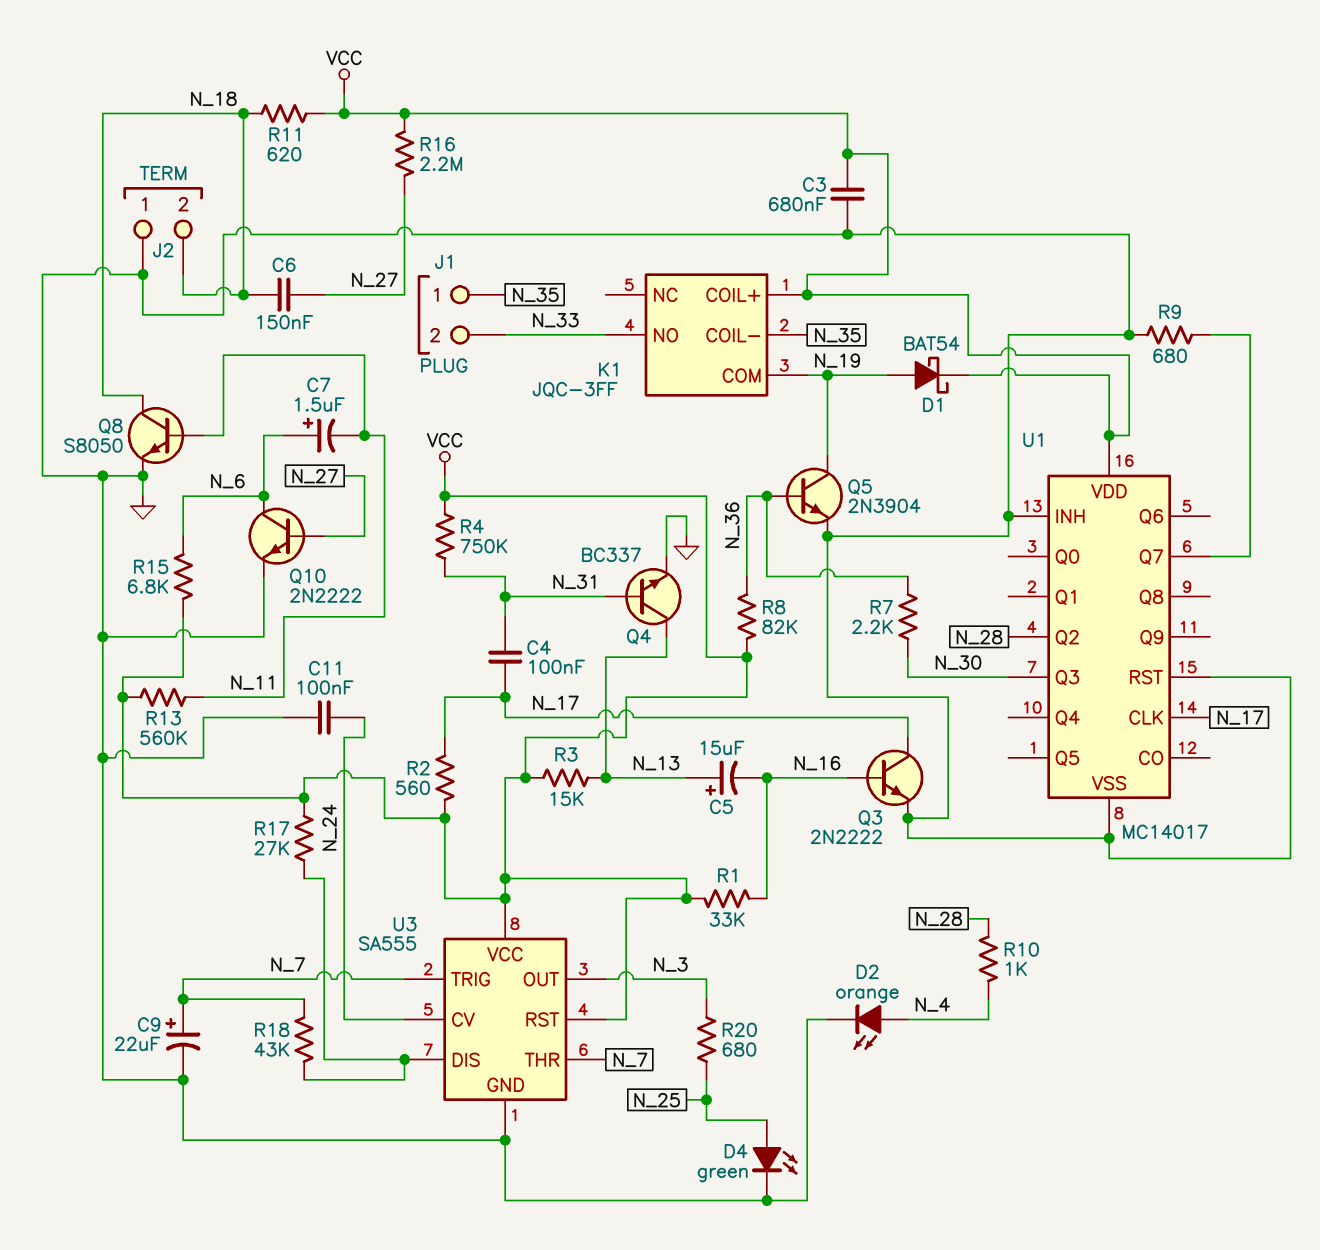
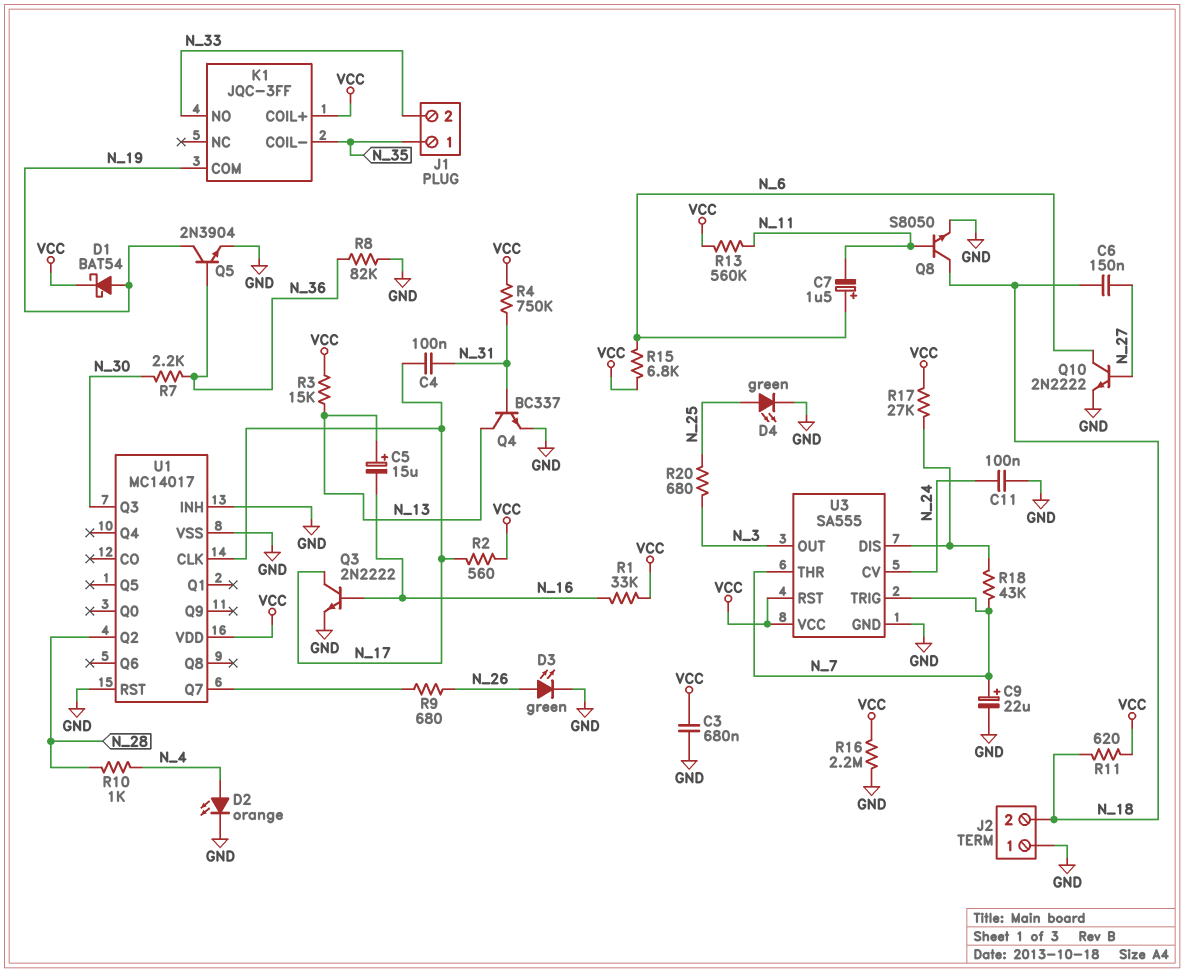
D3: none -> LED green (A N_26, K GND)
R8: 82k (N_36, VCC) -> 82k (GND, N_36)
R9: 680 (GND, U1/Q7) -> 680 (N_26, U1/Q7)
R16: 2.2M (N_27, VCC) -> 2.2M (GND, VCC)

